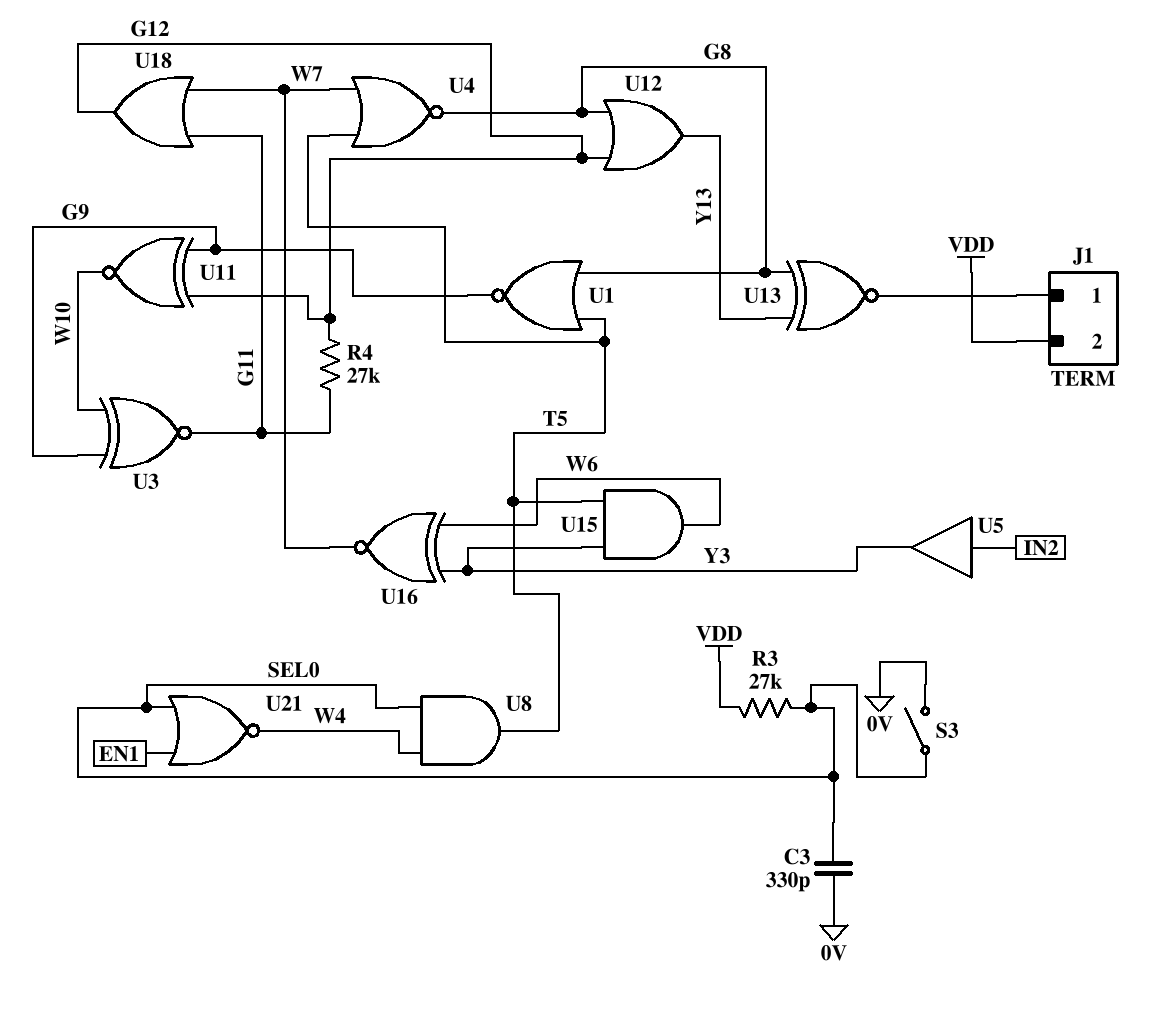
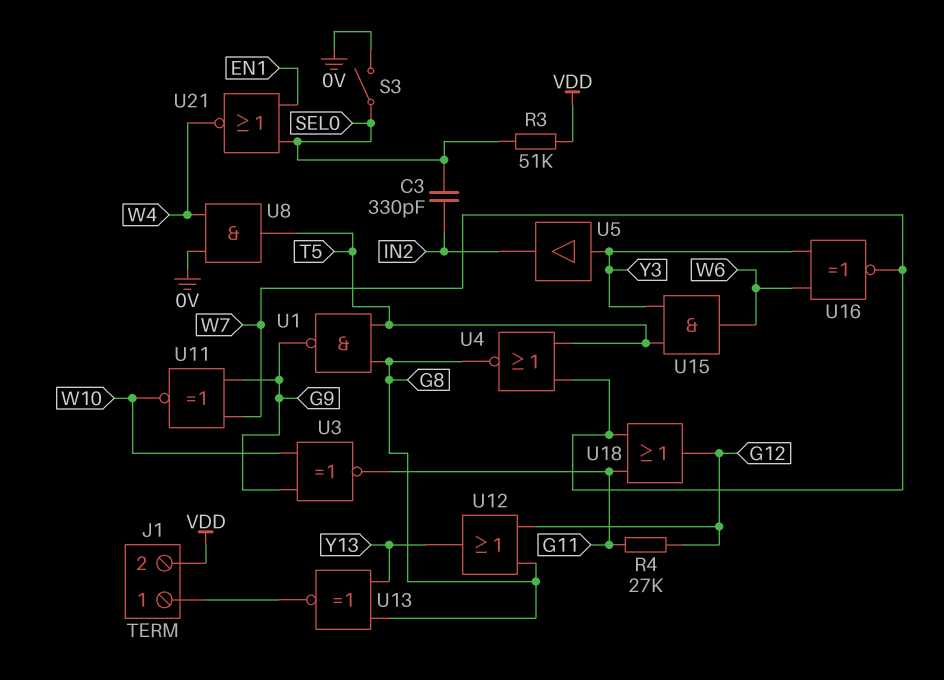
C3: 330pF (0V, SEL0) -> 330pF (IN2, SEL0)
R3: 27k (SEL0, VDD) -> 51k (SEL0, VDD)
U1: NOR (in G8, in T5, out G9) -> NAND (in G8, in T5, out G9)
U5: buffer (in IN2, out Y3) -> buffer (in Y3, out IN2)
U8: AND (in SEL0, in W4, out T5) -> AND (in 0V, in W4, out T5)
U11: XNOR (in G9, in G12, out W10) -> XNOR (in G9, in W7, out W10)

